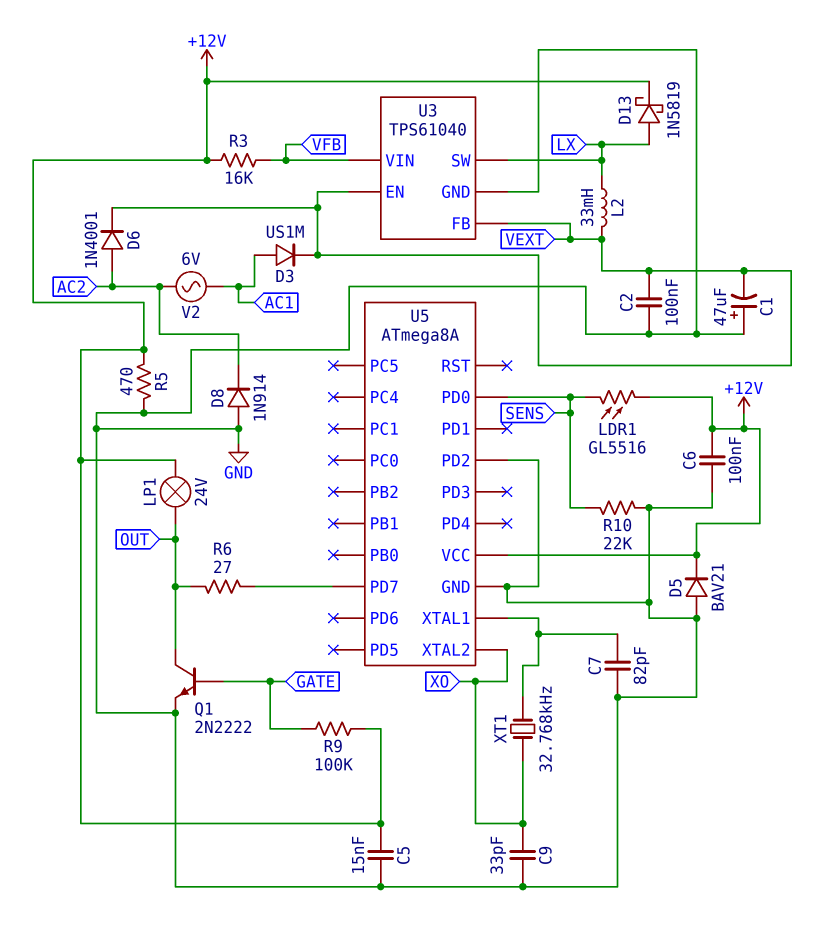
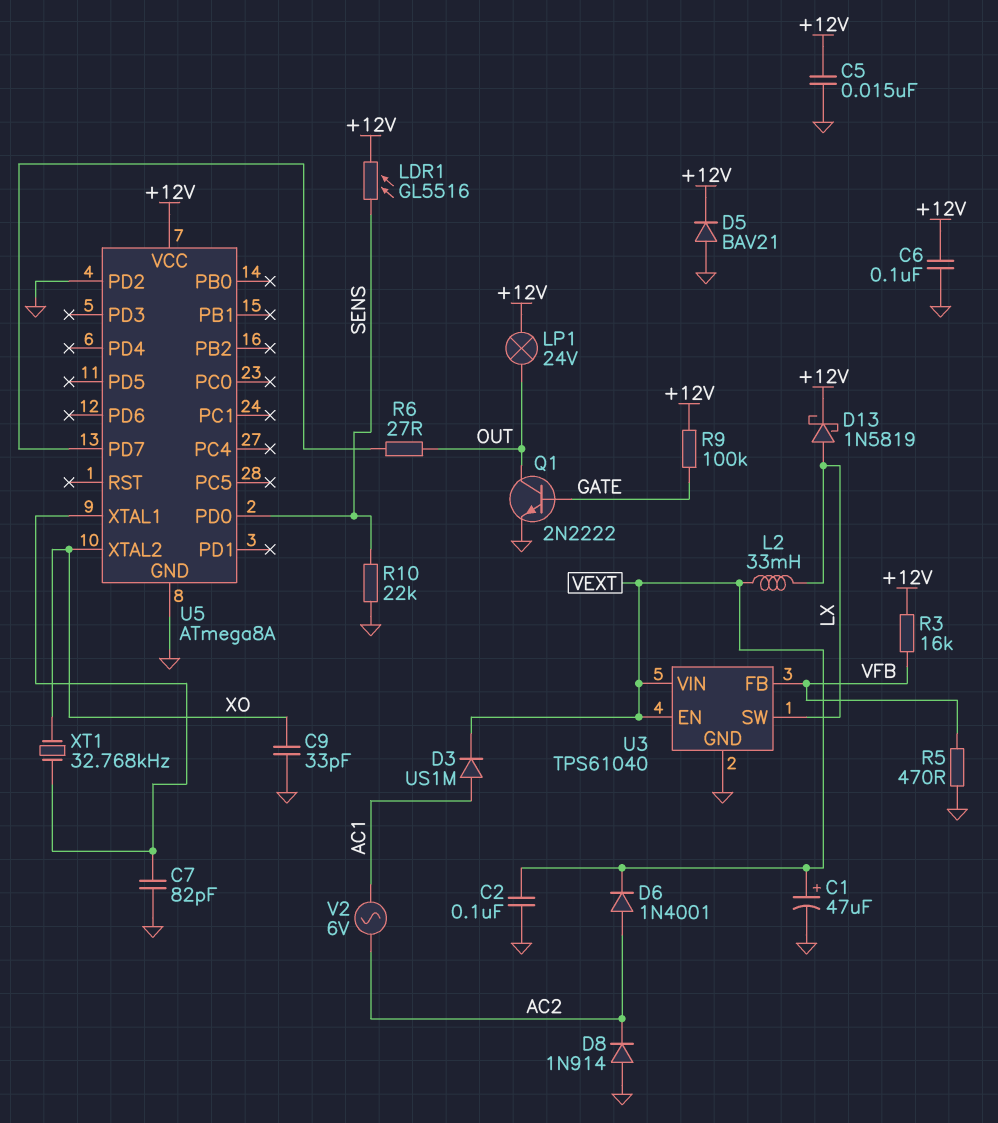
C1: 47uF (plus GND, minus VEXT) -> 47uF (plus VEXT, minus GND)
R5: 470 (+12V, GND) -> 470 (GND, VFB)
U3 pin FB: VEXT -> VFB
U3 pin VIN: VFB -> VEXT

